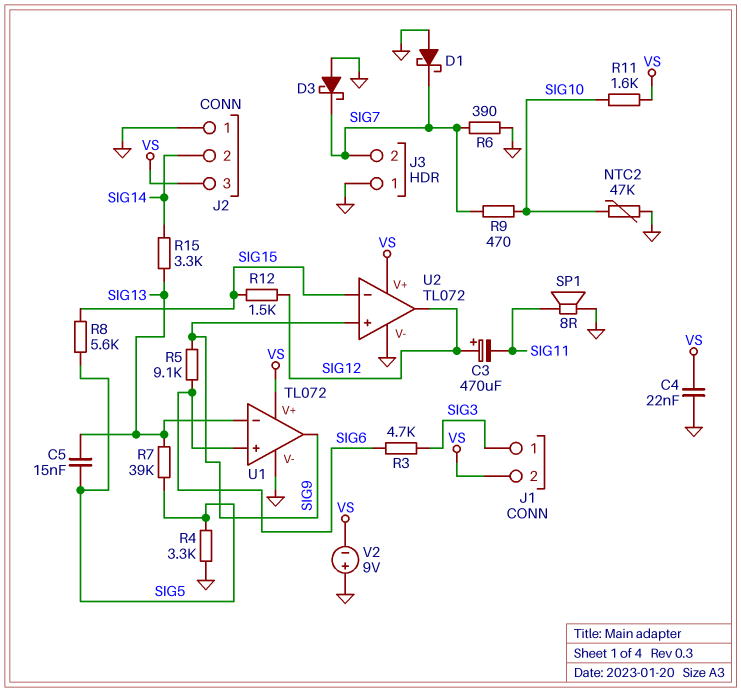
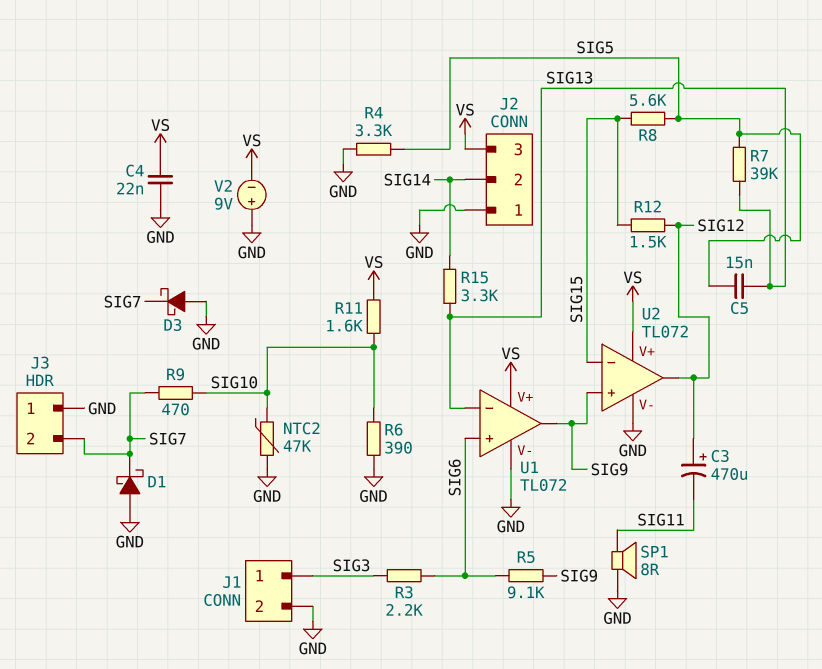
J1 pin 2: VS -> GND
R3: 4.7k (SIG3, SIG6) -> 2.2k (SIG3, SIG6)
R6: 390 (GND, SIG7) -> 390 (GND, SIG10)

